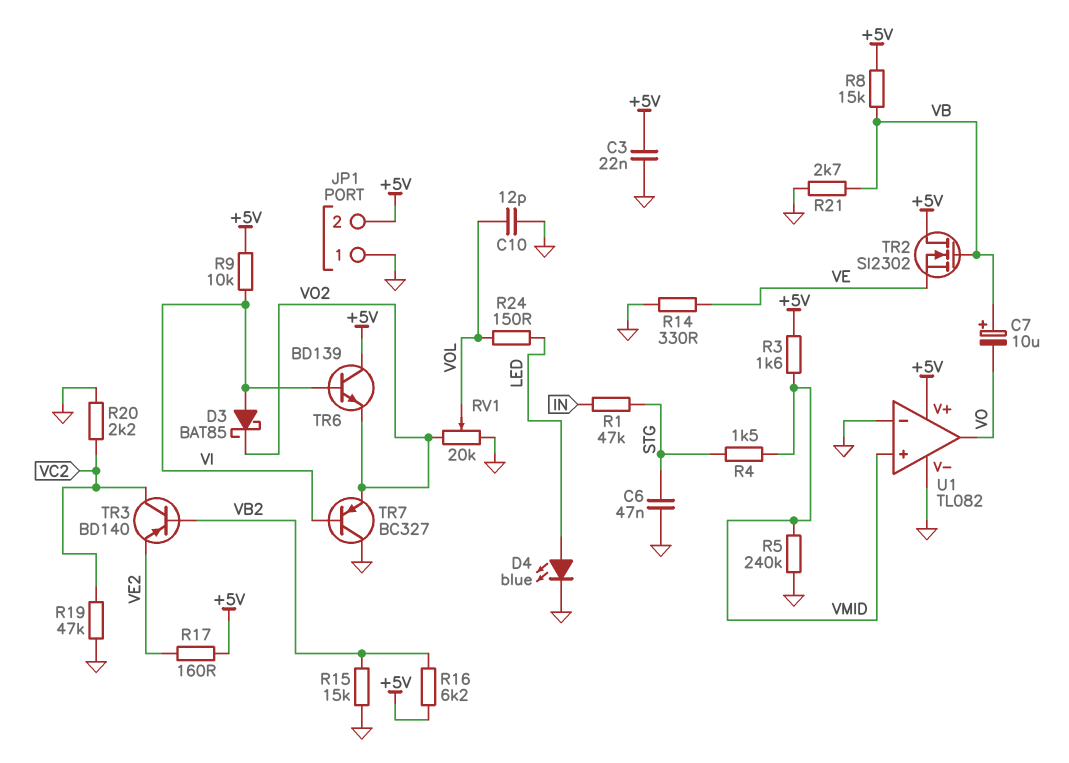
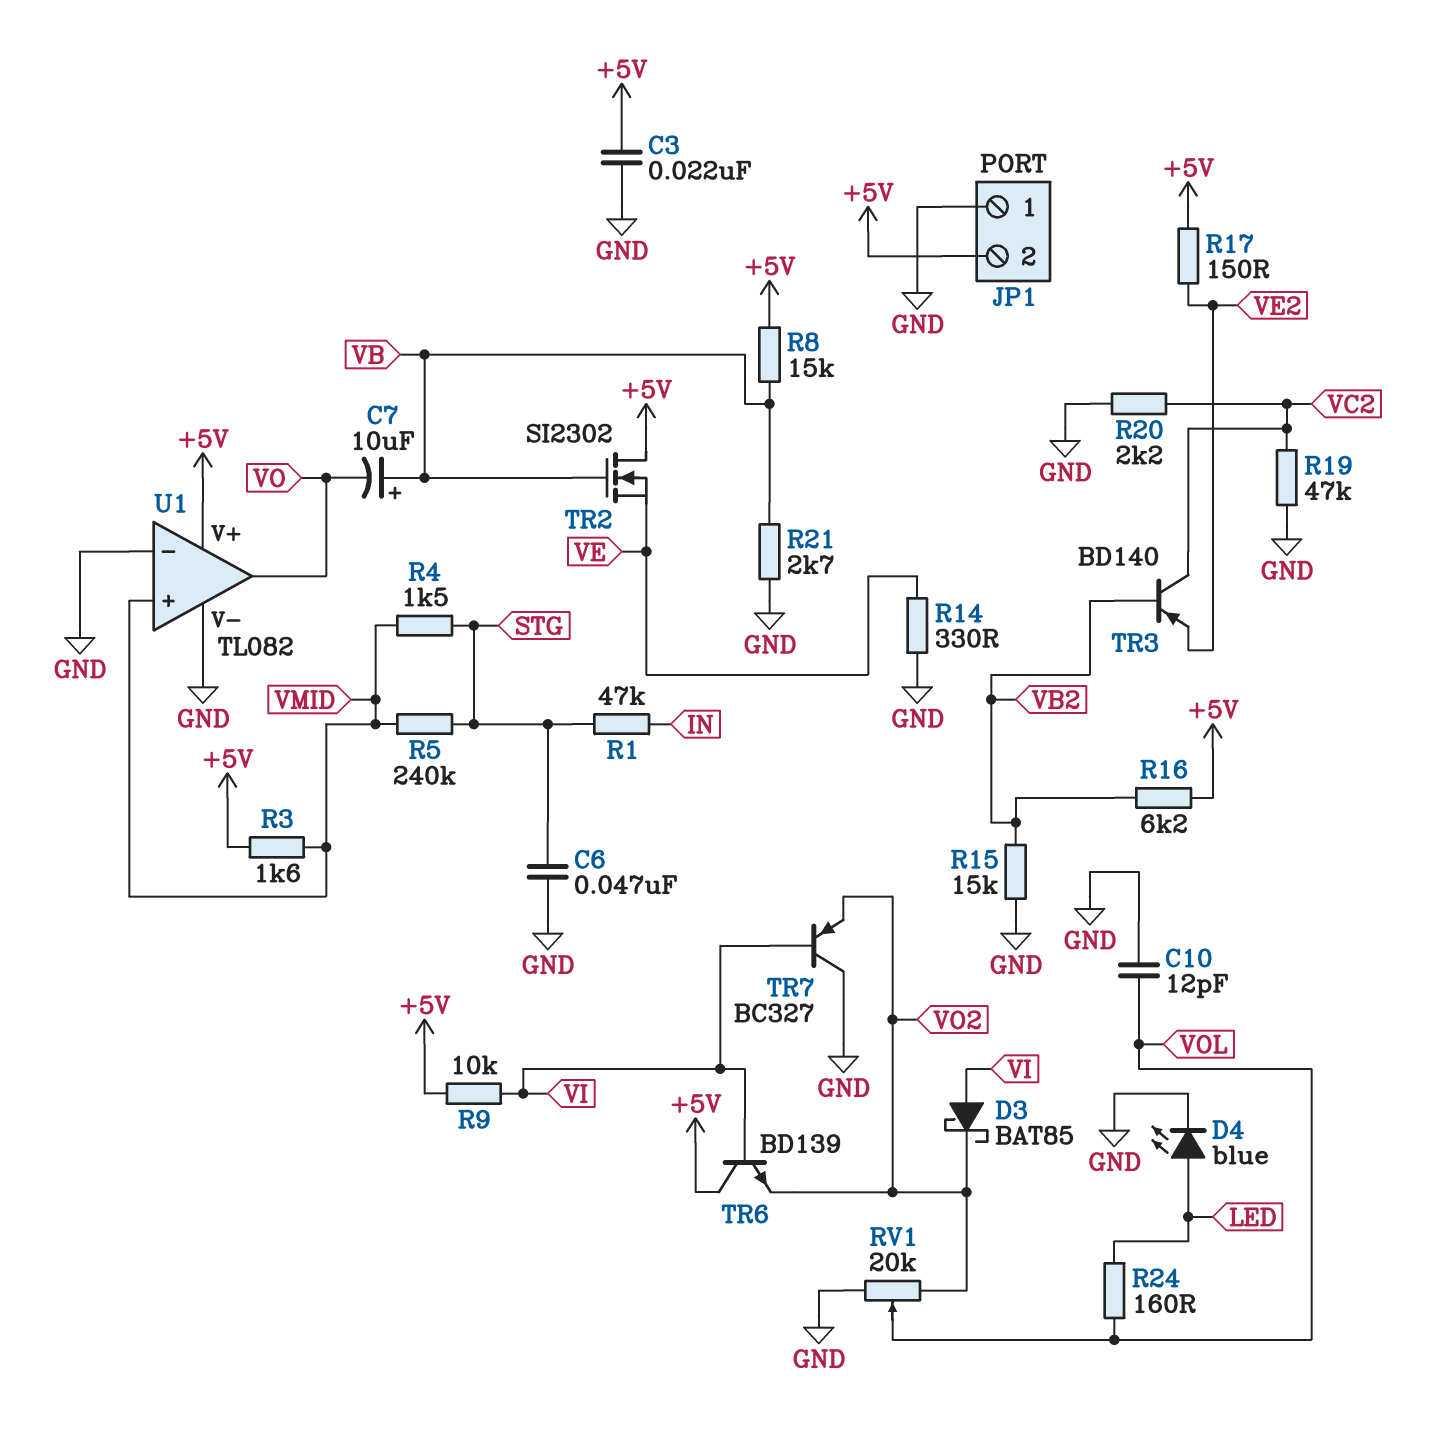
R5: 240k (GND, VMID) -> 240k (STG, VMID)
R17: 160 (+5V, VE2) -> 150 (+5V, VE2)
R24: 150 (LED, VOL) -> 160 (LED, VOL)

